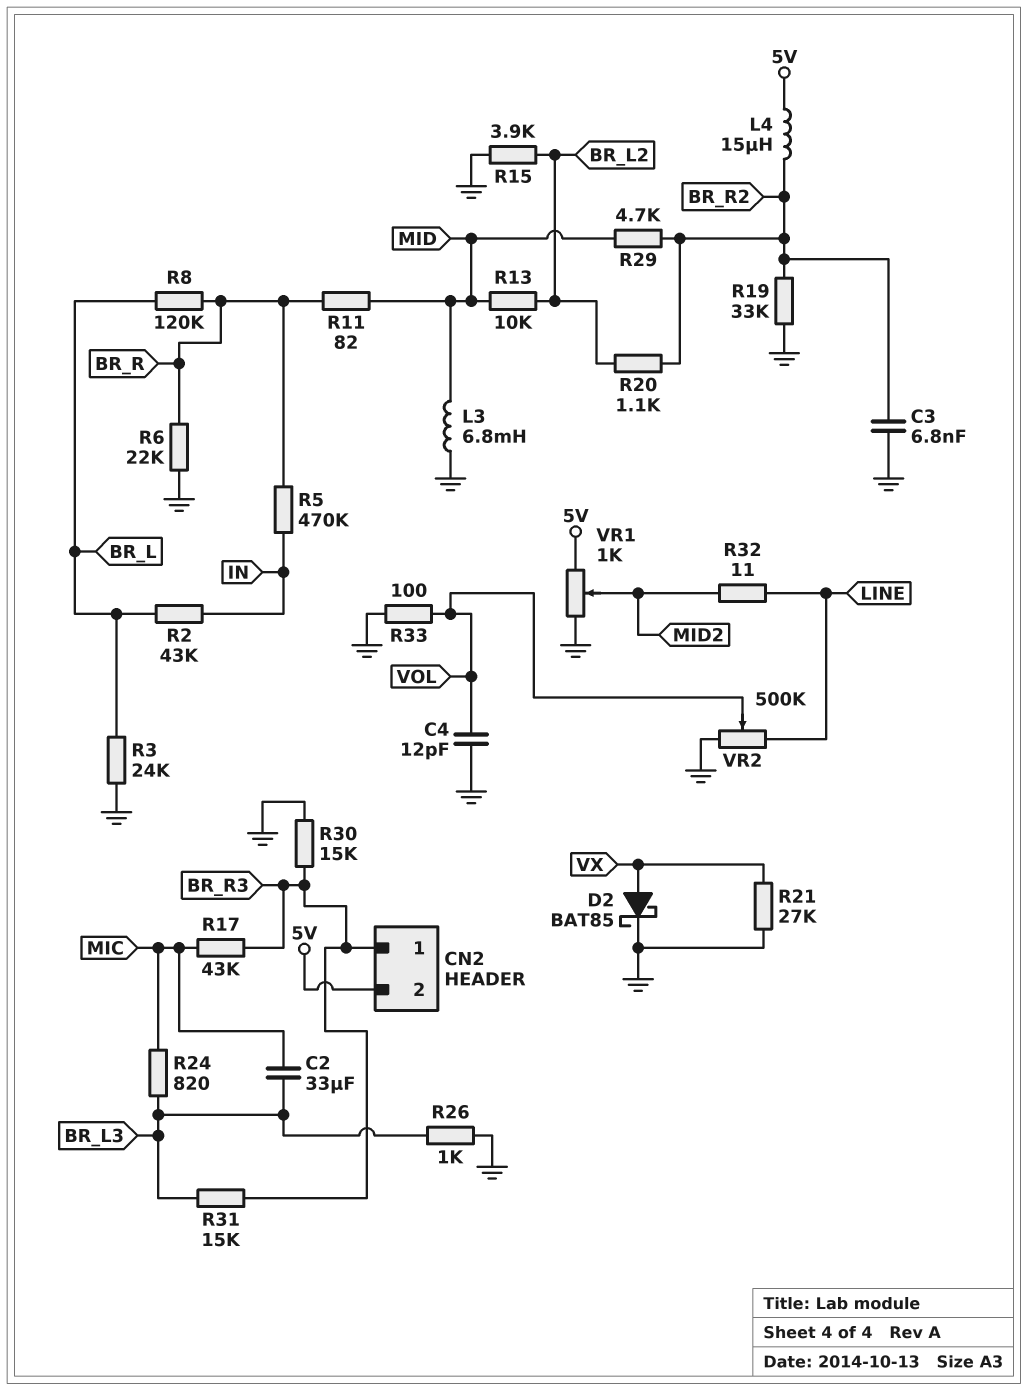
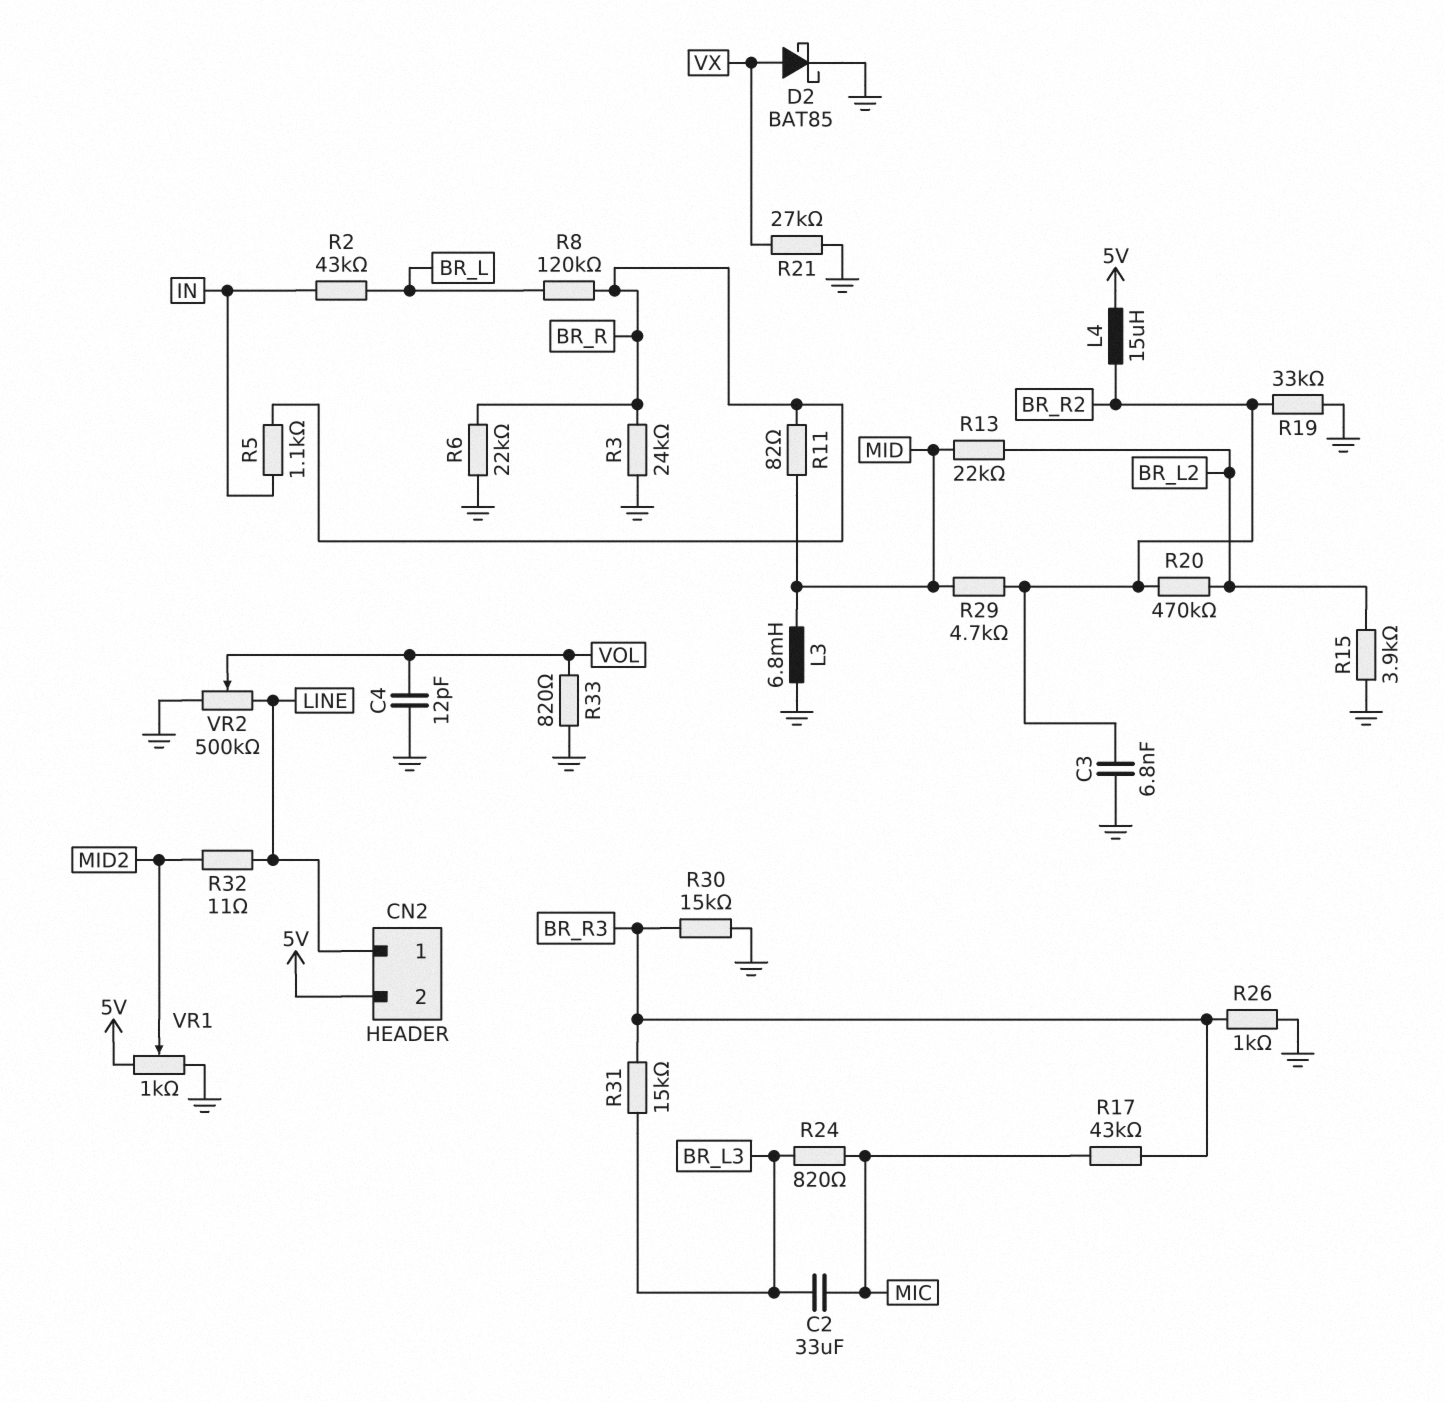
CN2 pin 1: BR_R3 -> LINE
R3: 24k (BR_L, GND) -> 24k (BR_R, GND)
R5: 470k (BR_R, IN) -> 1.1k (BR_R, IN)
R13: 10k (BR_L2, MID) -> 22k (BR_L2, MID)
R20: 1.1k (BR_L2, BR_R2) -> 470k (BR_L2, BR_R2)
R26: 1k (BR_L3, GND) -> 1k (BR_R3, GND)
R33: 100 (GND, VOL) -> 820 (GND, VOL)

